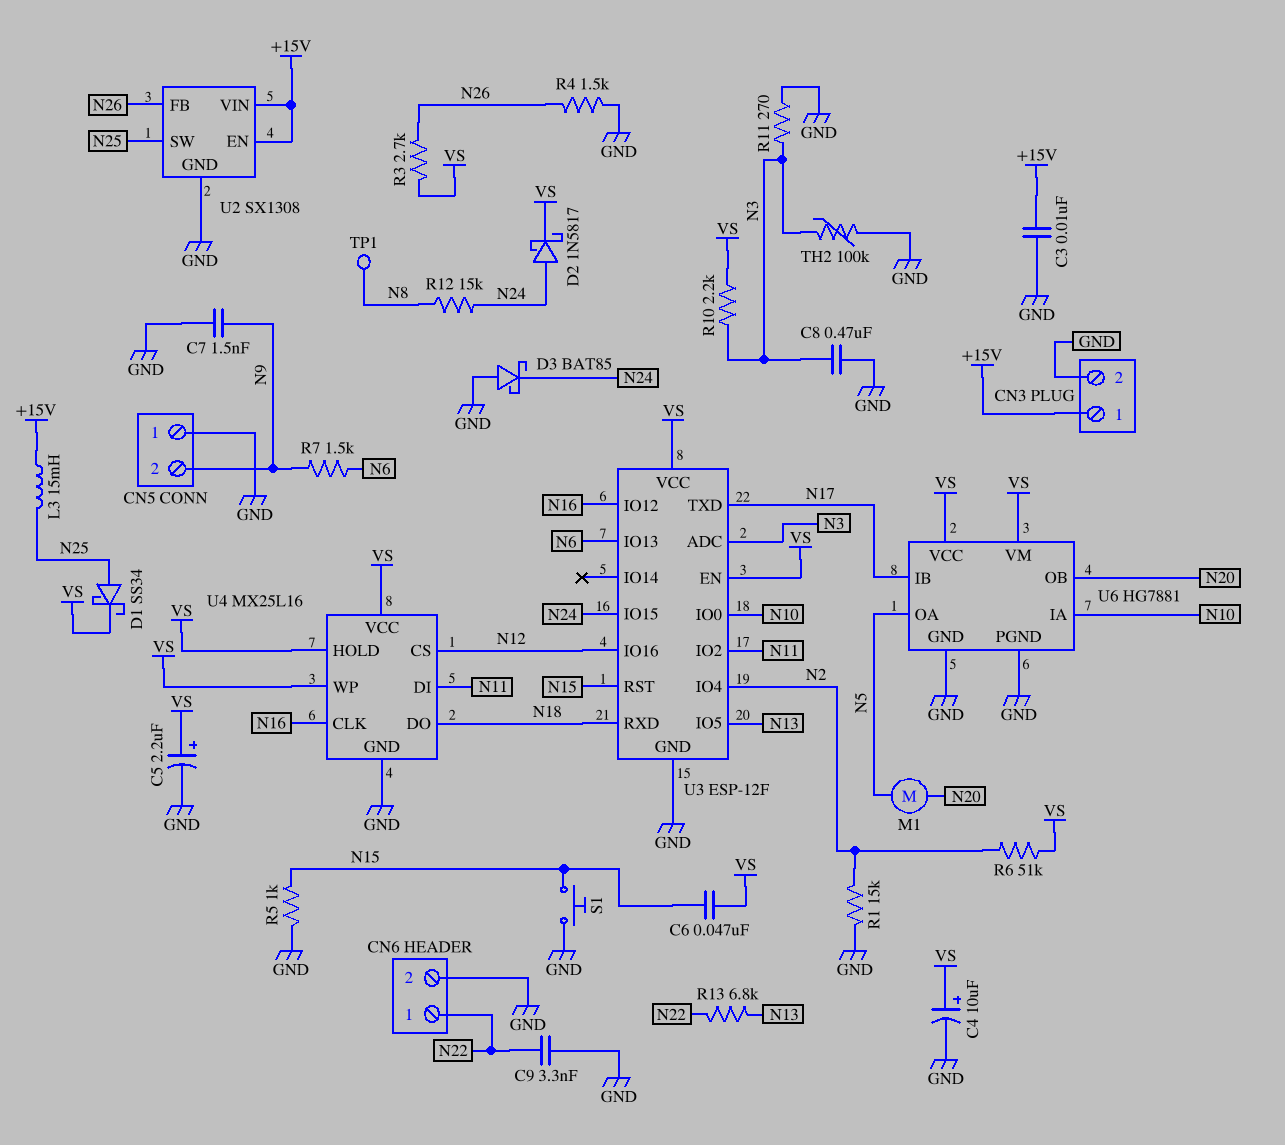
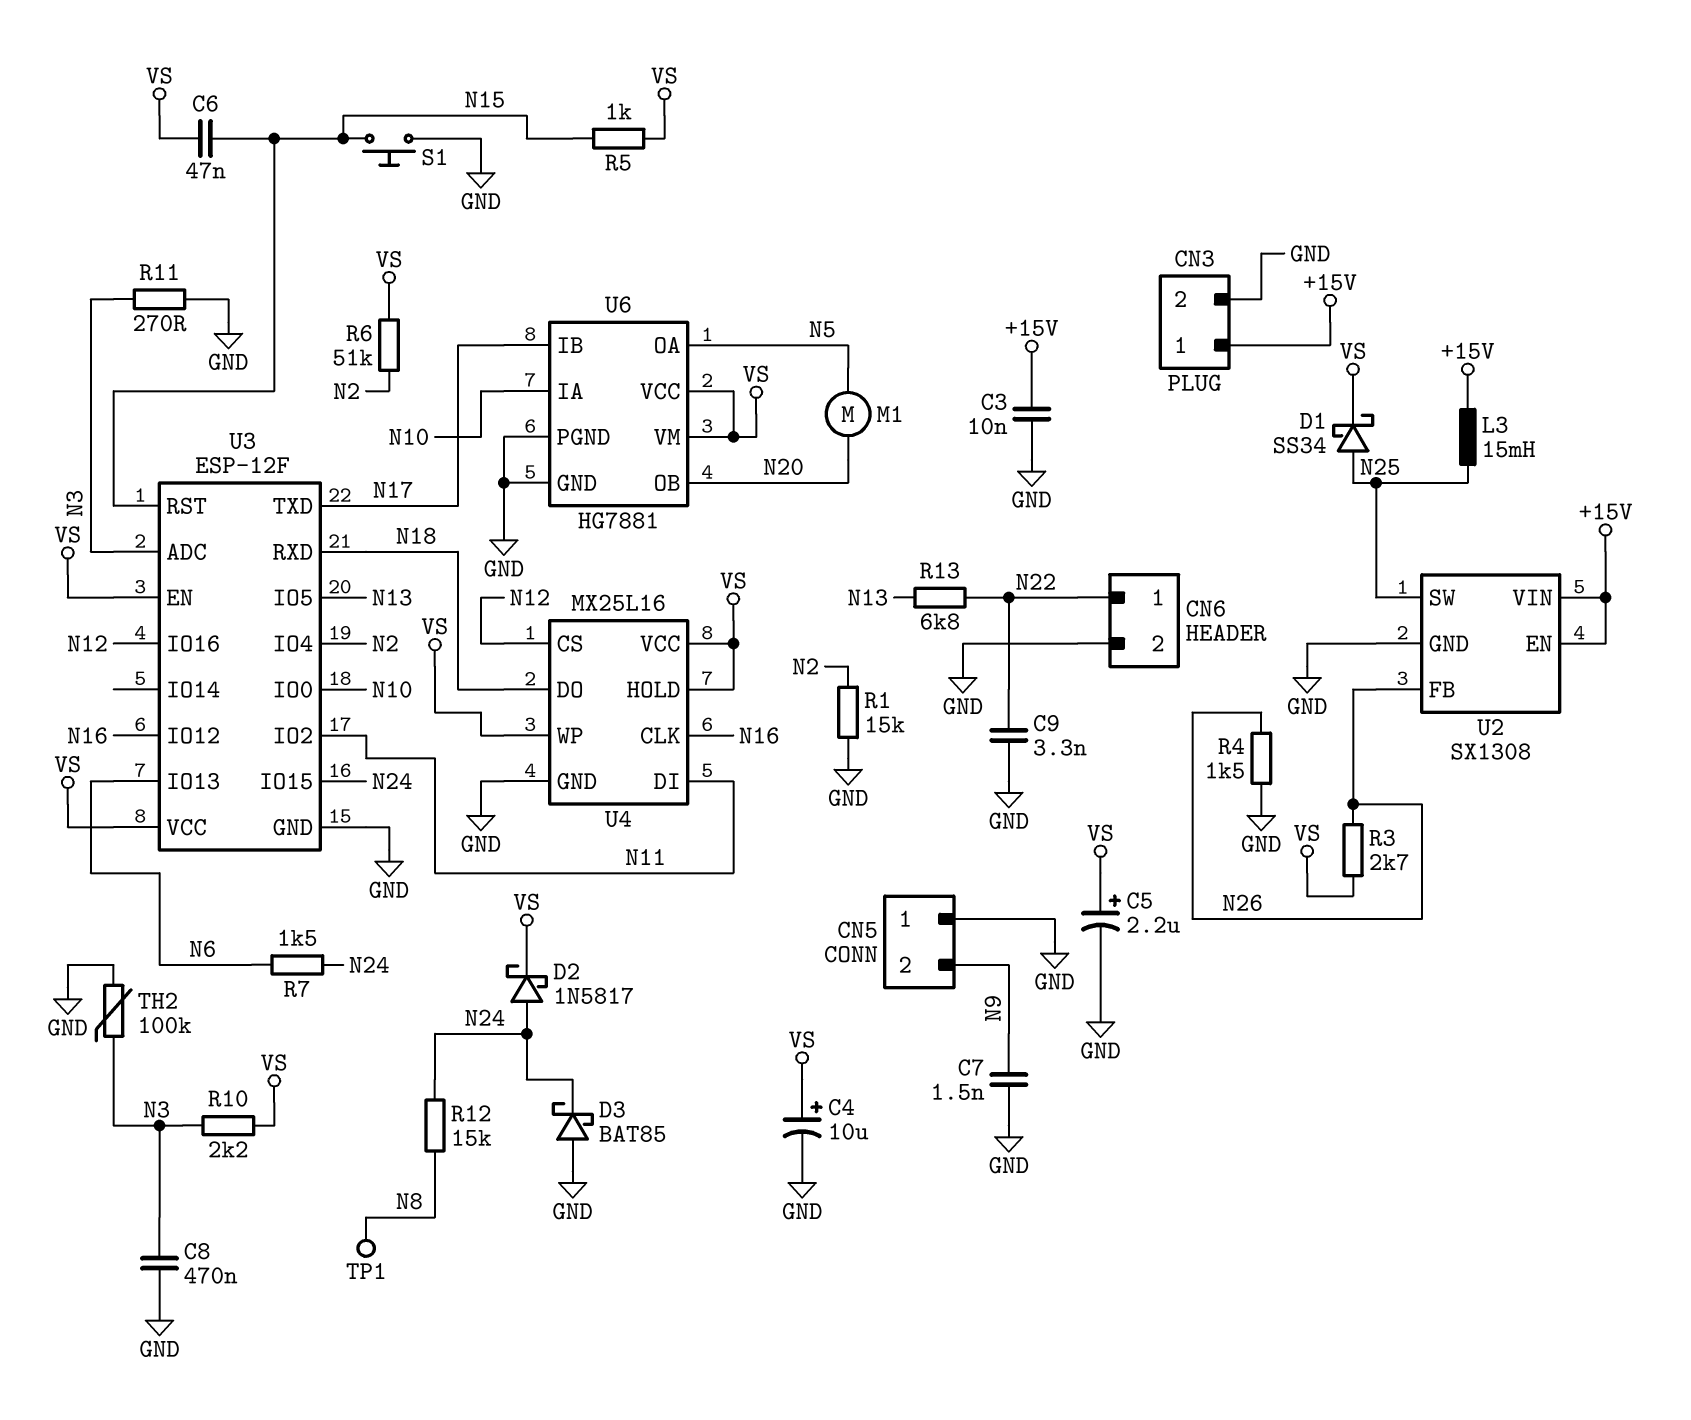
R5: 1k (GND, N15) -> 1k (N15, VS)
R7: 1.5k (N6, N9) -> 1.5k (N6, N24)

